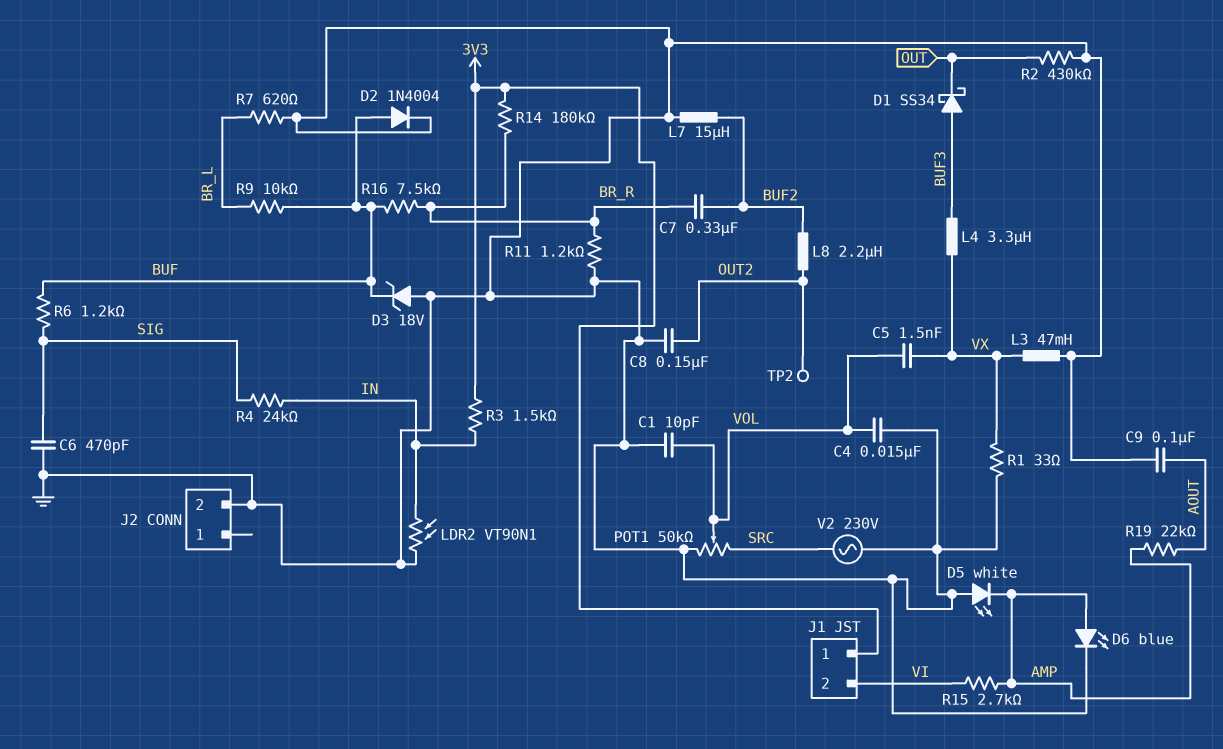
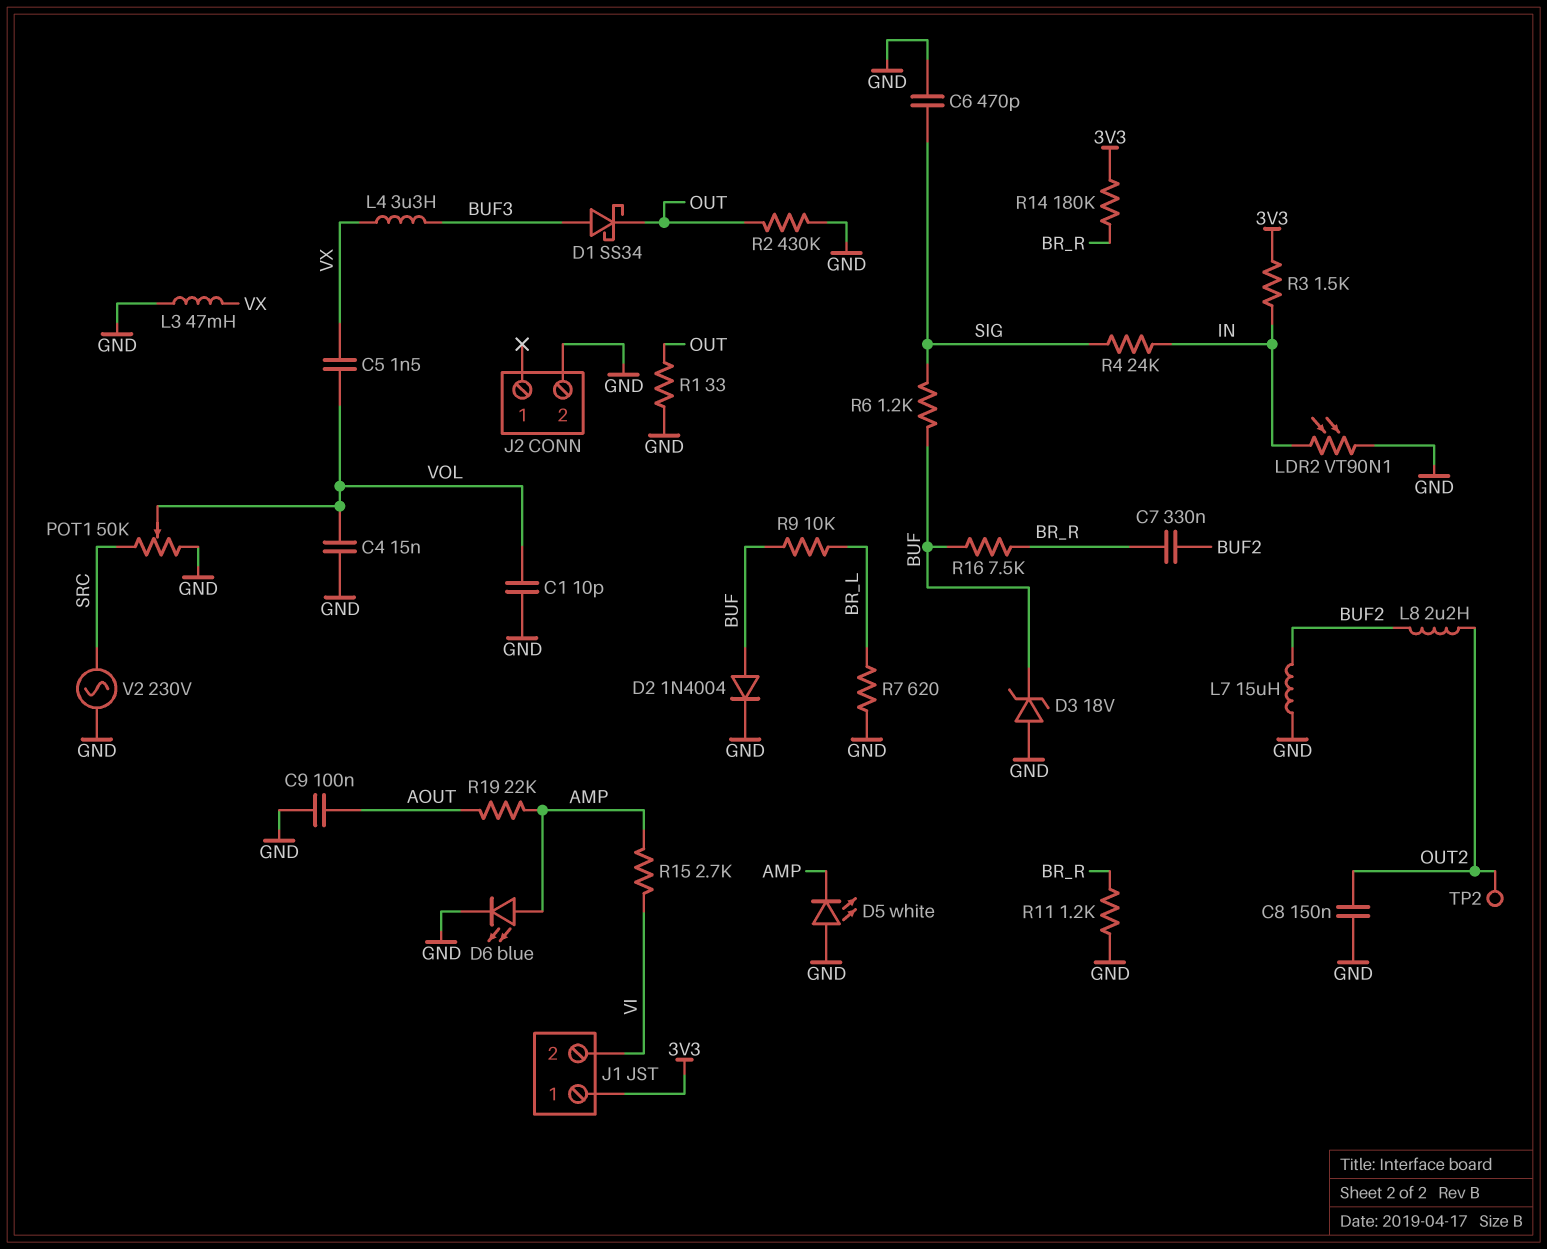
R1: 33 (GND, VX) -> 33 (GND, OUT)

